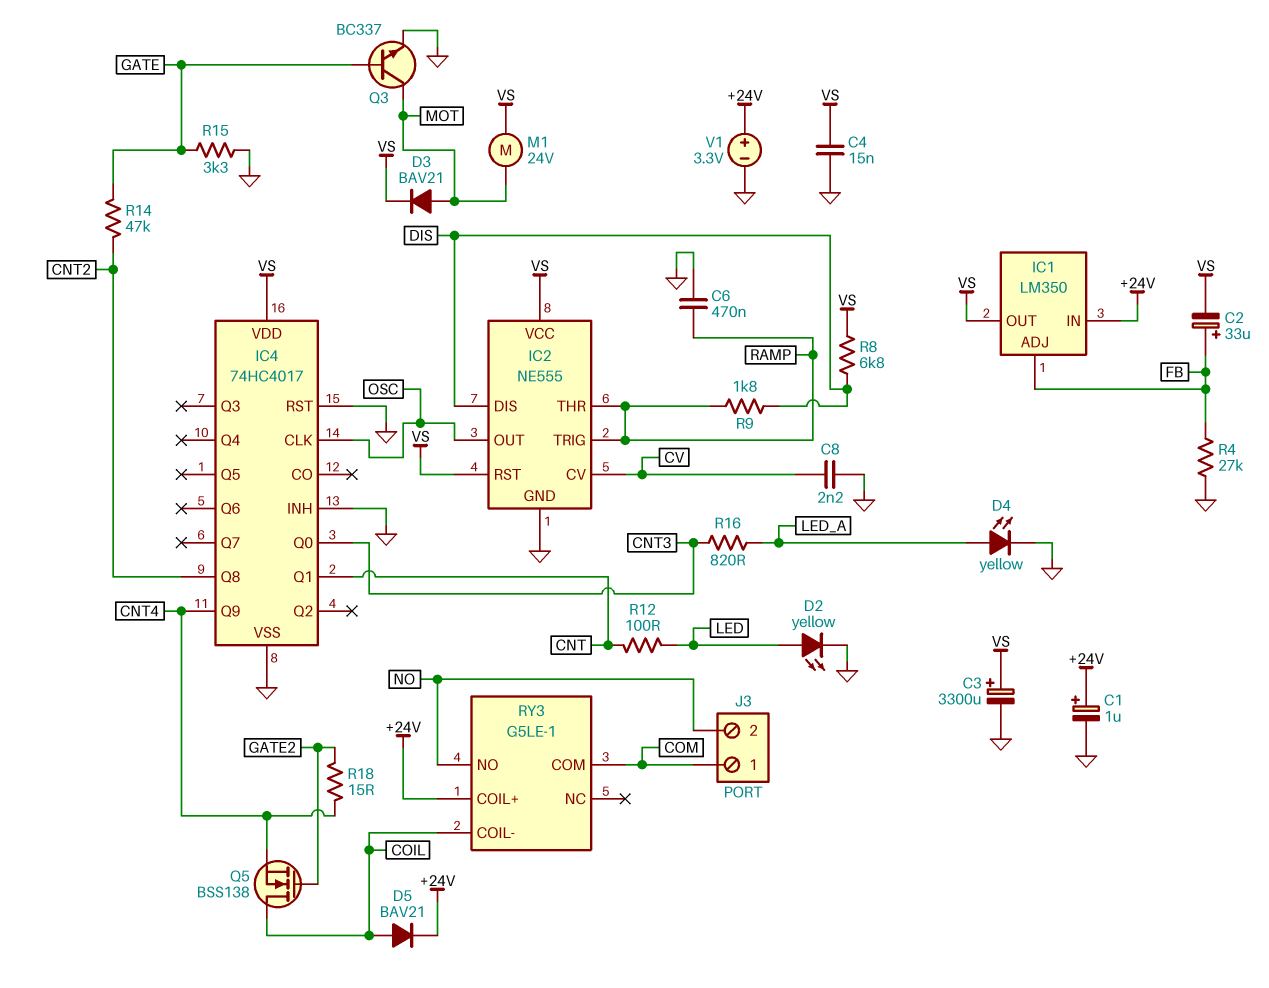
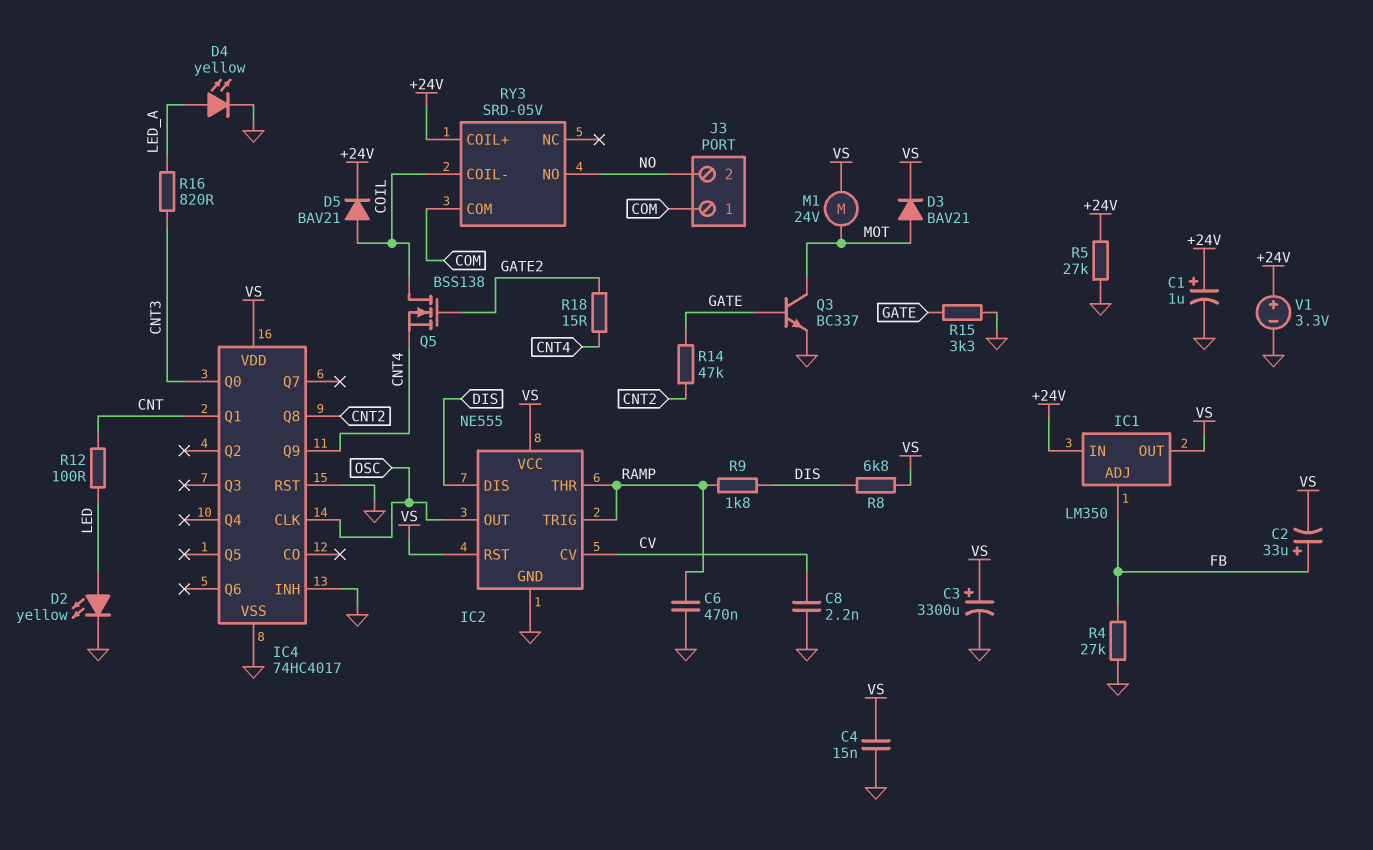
R5: none -> 27k (+24V, GND)
RY3: G5LE-1 -> SRD-05V

